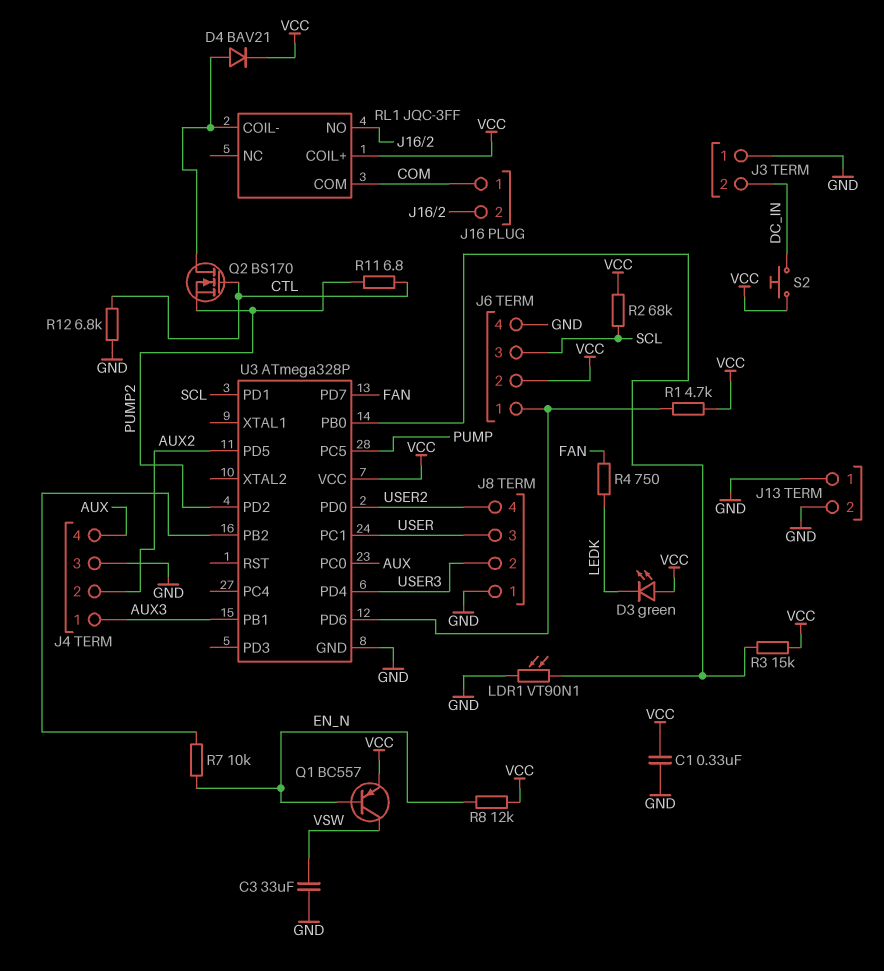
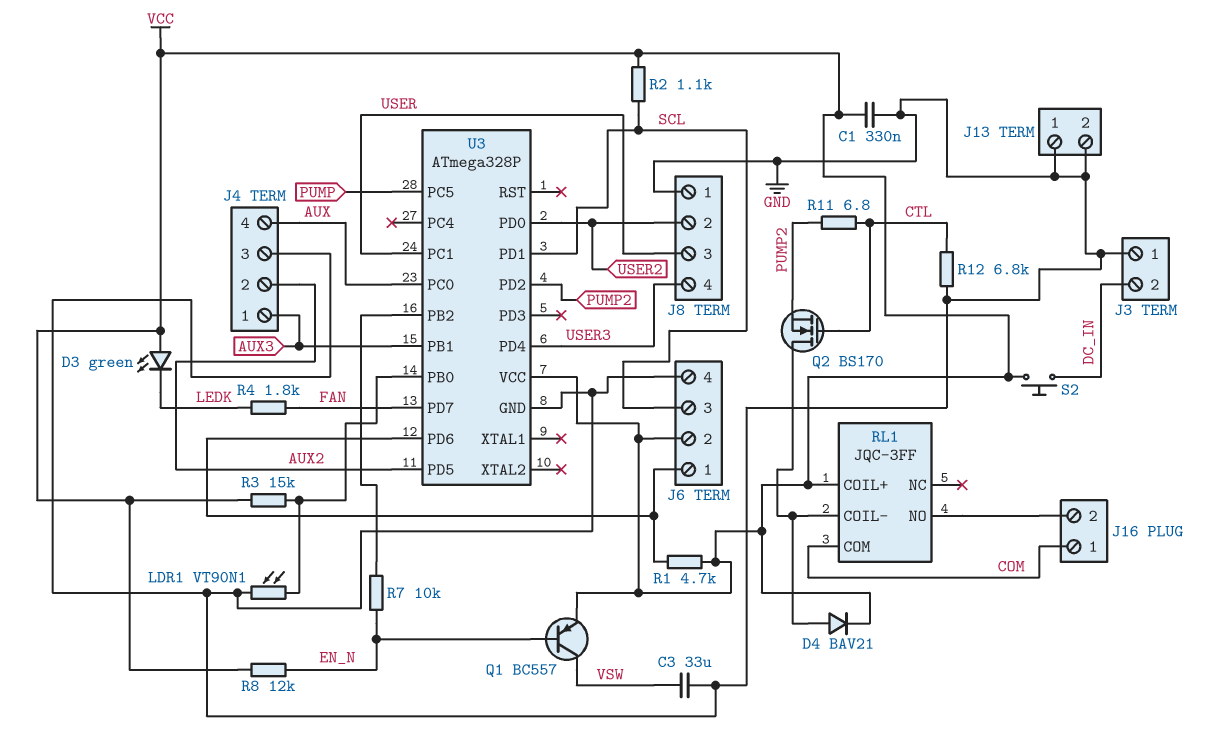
J8 pin 2: USER3 -> USER2
J8 pin 4: USER2 -> USER3
R2: 68k (SCL, VCC) -> 1.1k (SCL, VCC)
R4: 750 (FAN, LEDK) -> 1.8k (FAN, LEDK)

